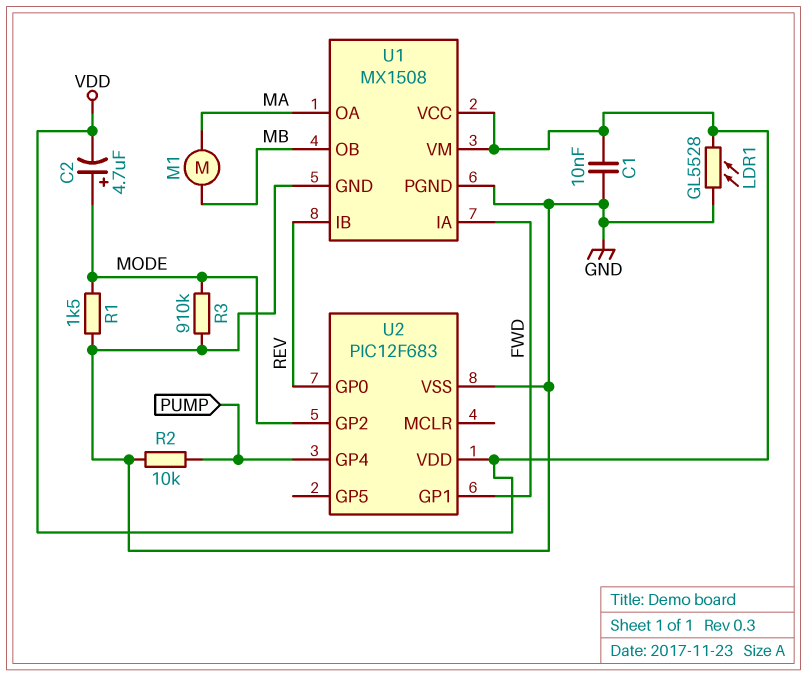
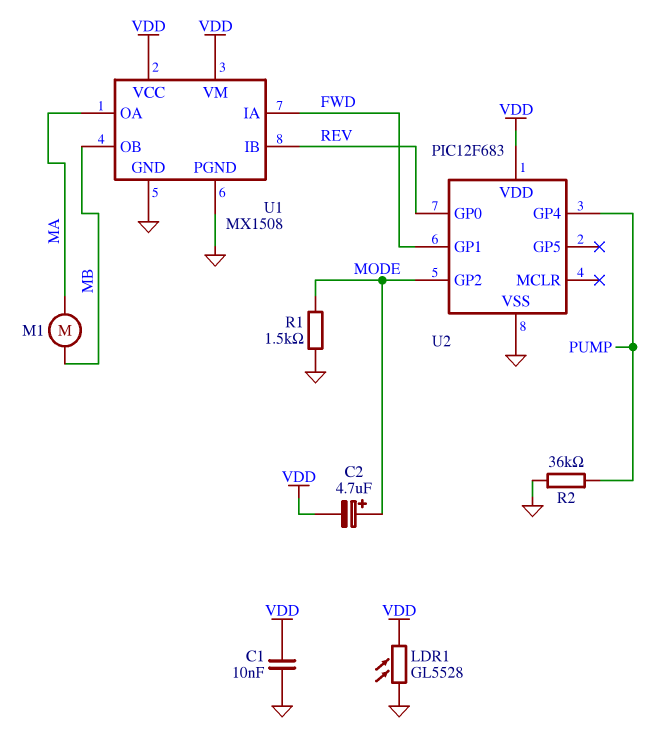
R2: 10k (GND, PUMP) -> 36k (GND, PUMP)
R3: 910k (GND, MODE) -> none

